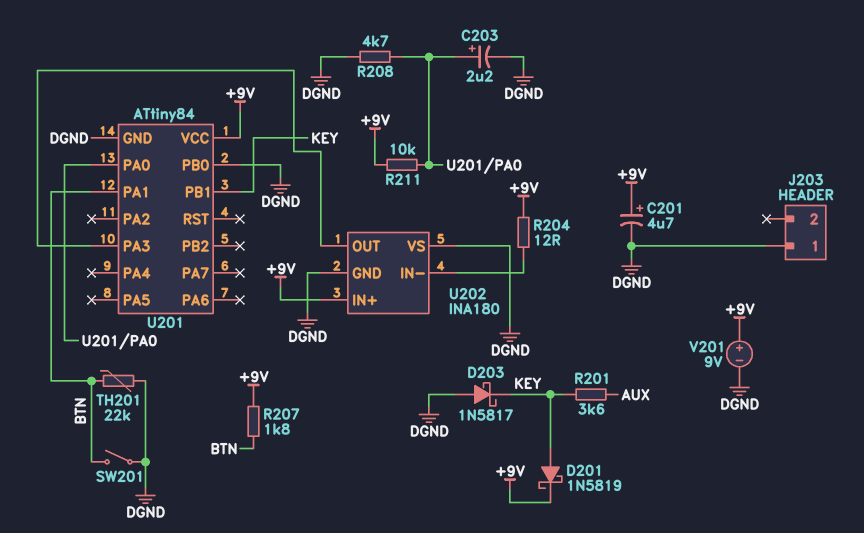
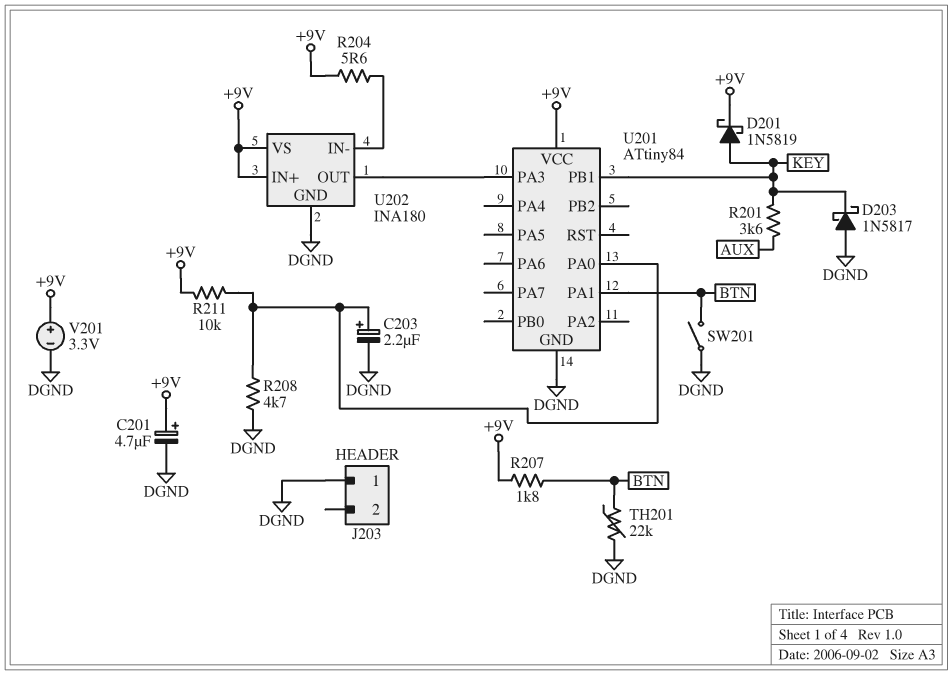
R204: 12 (+9V, U202/IN-) -> 5.6 (+9V, U202/IN-)
U201 pin PB0: DGND -> none
U202 pin VS: DGND -> +9V
V201: 9V (plus +9V, minus DGND) -> 3.3V (plus +9V, minus DGND)

